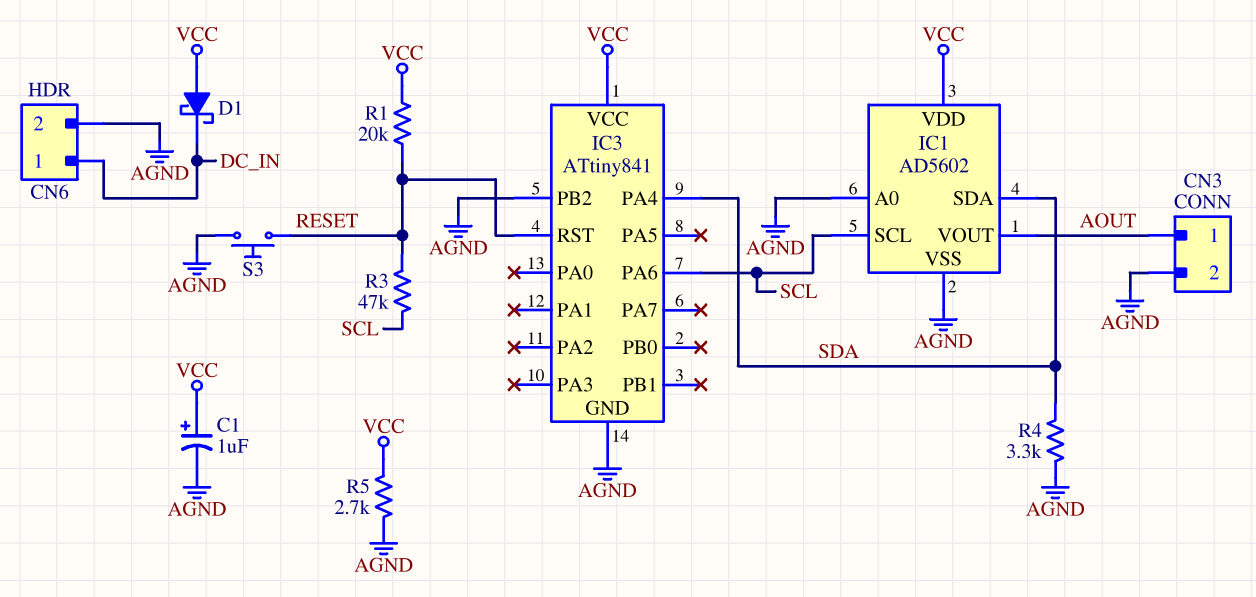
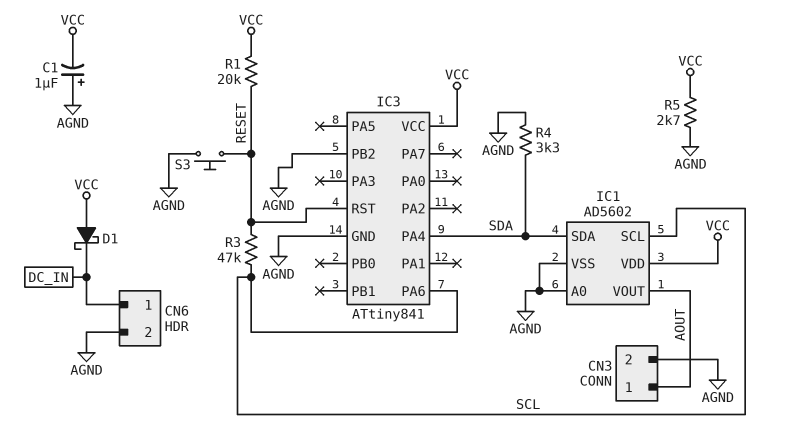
C1: 1uF (plus VCC, minus AGND) -> 1uF (plus AGND, minus VCC)

